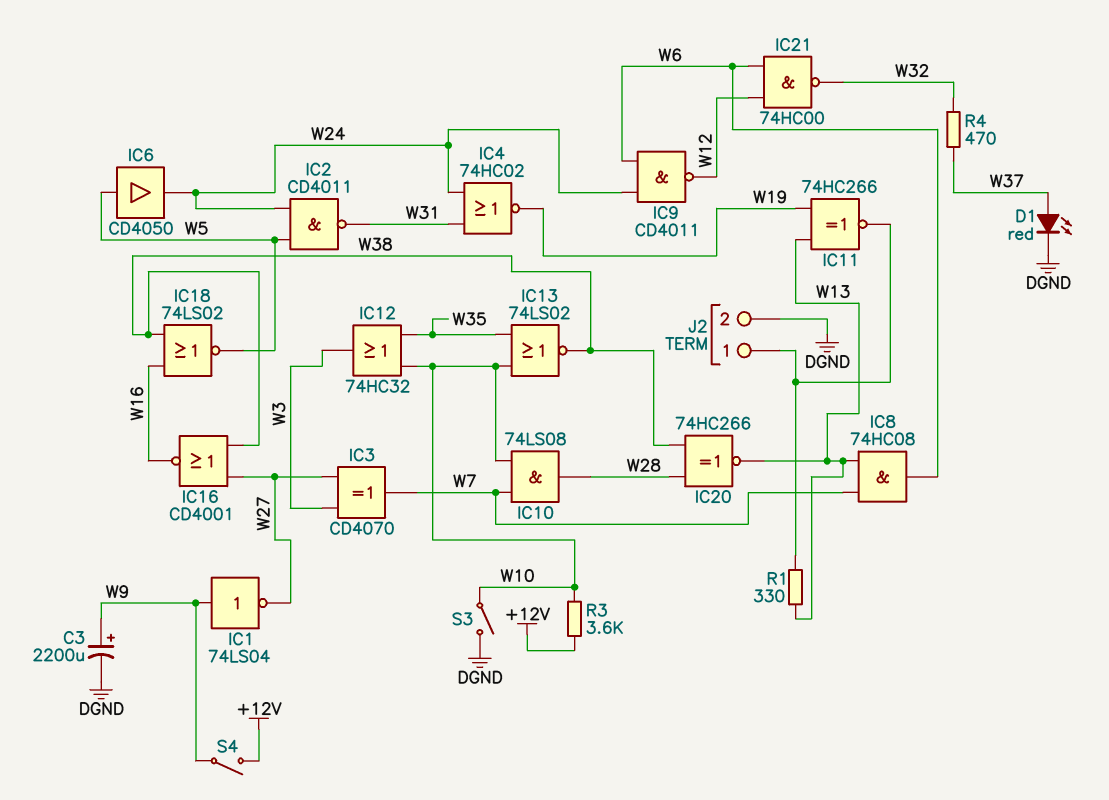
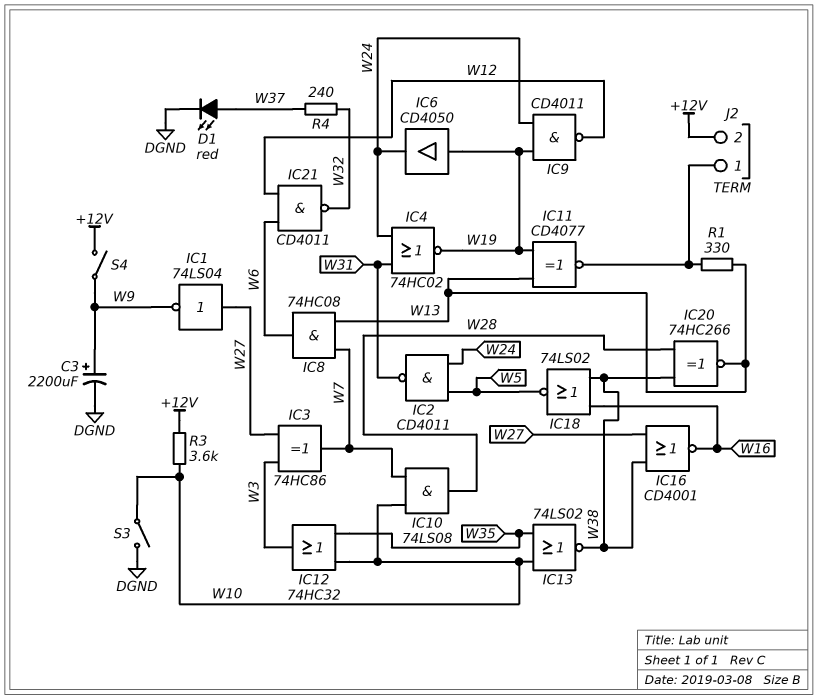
IC1: NOT 74LS04 (in W9, out W27) -> NOT 74LS04 (in W27, out W9)
IC3: XOR CD4070 (in W3, in W27, out W7) -> XOR 74HC86 (in W3, in W27, out W7)
IC6: buffer CD4050 (in W5, out W24) -> buffer CD4050 (in W19, out W24)
IC9: NAND CD4011 (in W6, in W24, out W12) -> NAND CD4011 (in W19, in W24, out W12)
IC11: XNOR 74HC266 (in W13, in W19, out J2/1) -> XNOR CD4077 (in W13, in W19, out J2/1)
IC21: NAND 74HC00 (in W6, in W12, out W32) -> NAND CD4011 (in W6, in W12, out W32)
J2 pin 2: DGND -> +12V
R4: 470 (W32, W37) -> 240 (W32, W37)

